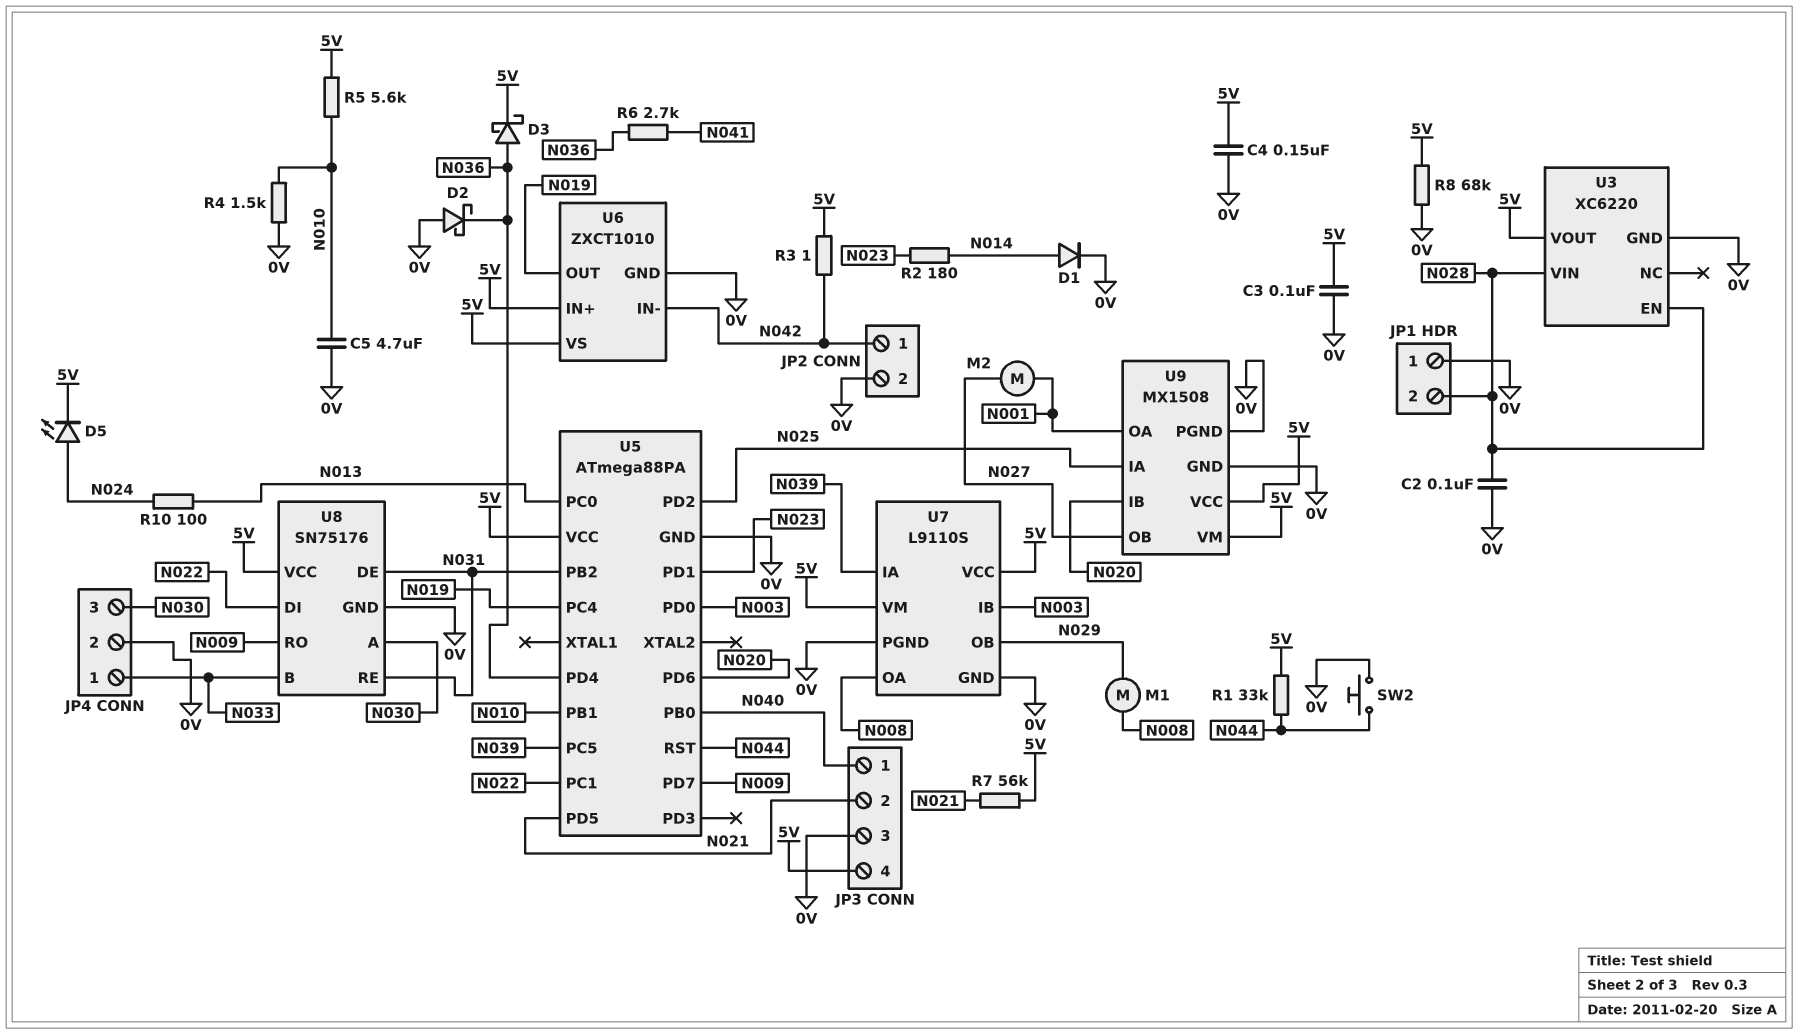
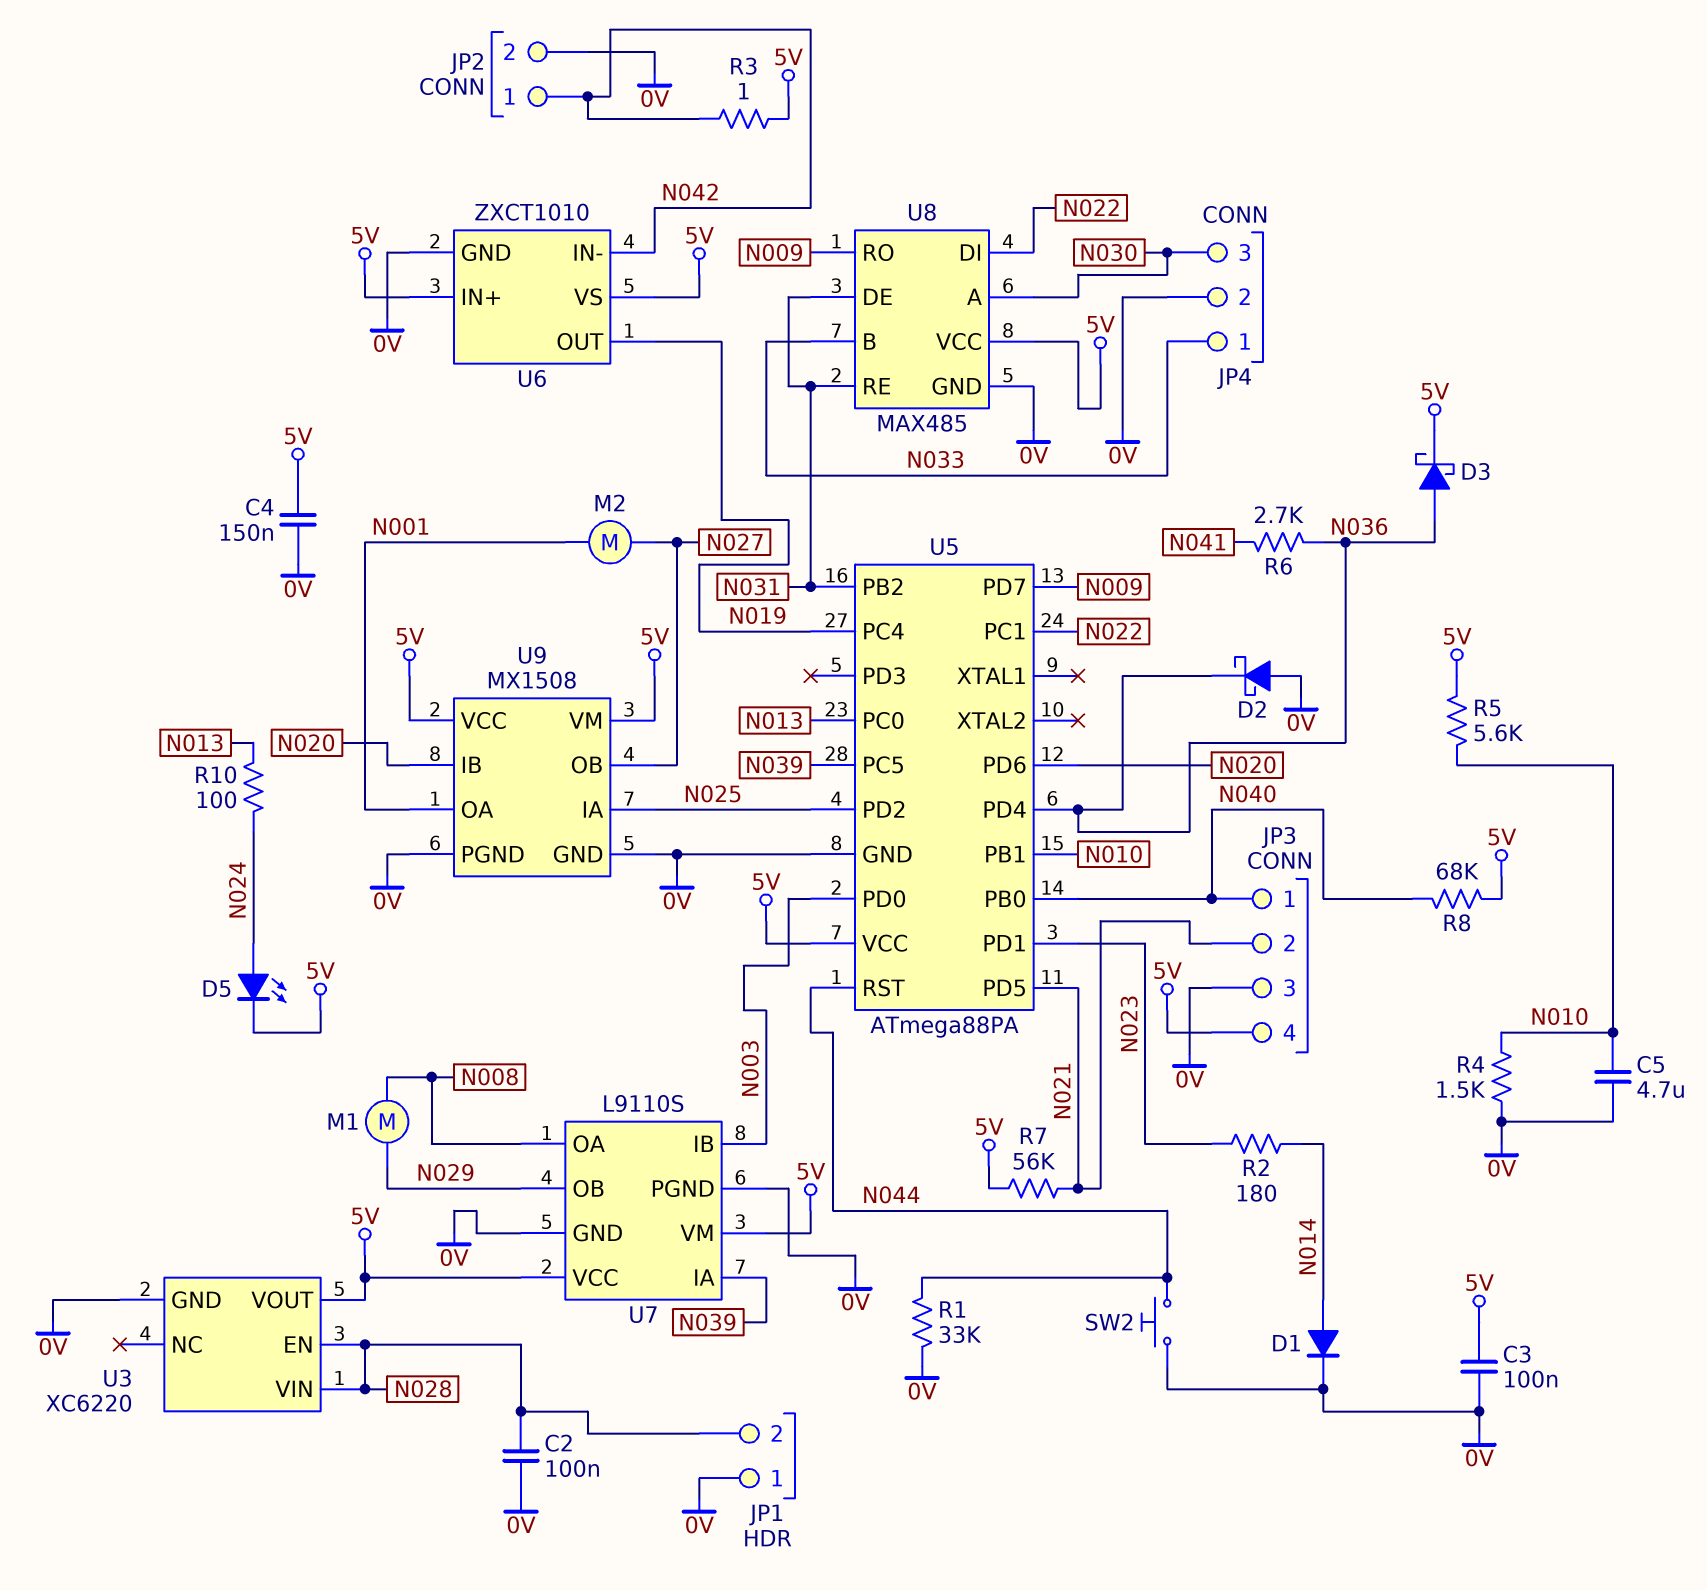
R1: 33k (5V, N044) -> 33k (0V, N044)
R8: 68k (0V, 5V) -> 68k (5V, N040)
U8: SN75176 -> MAX485

